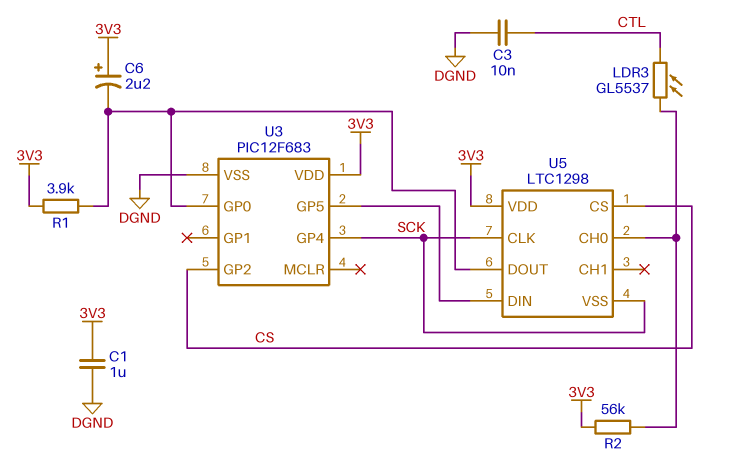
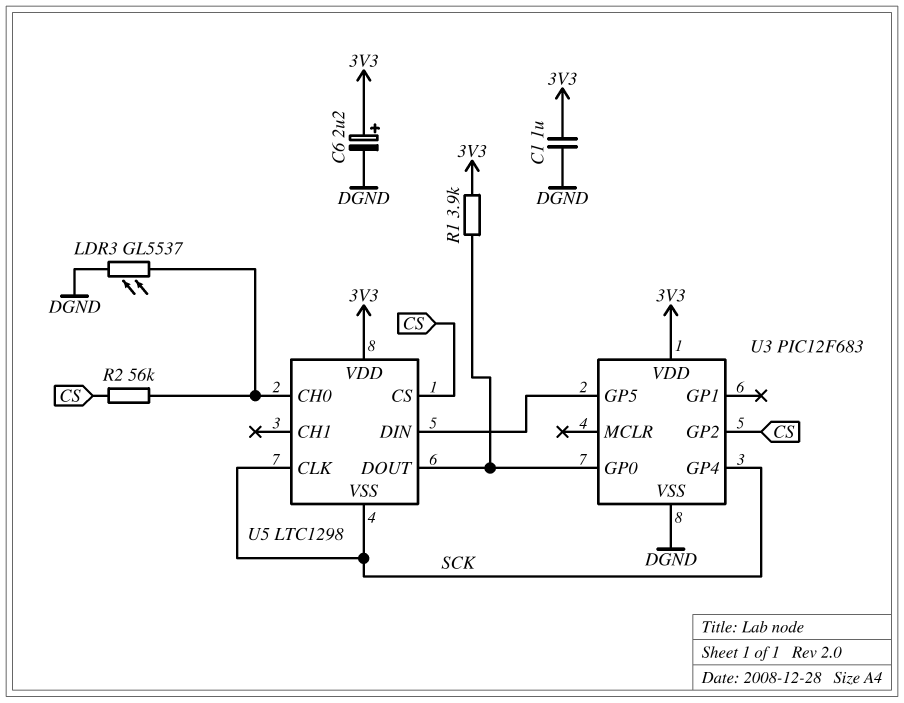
C3: 10nF (CTL, DGND) -> none
C6: 2.2uF (plus 3V3, minus U3/GP0) -> 2.2uF (plus 3V3, minus DGND)
LDR3: GL5537 (CTL, U5/CH0) -> GL5537 (DGND, U5/CH0)
R2: 56k (3V3, U5/CH0) -> 56k (CS, U5/CH0)

